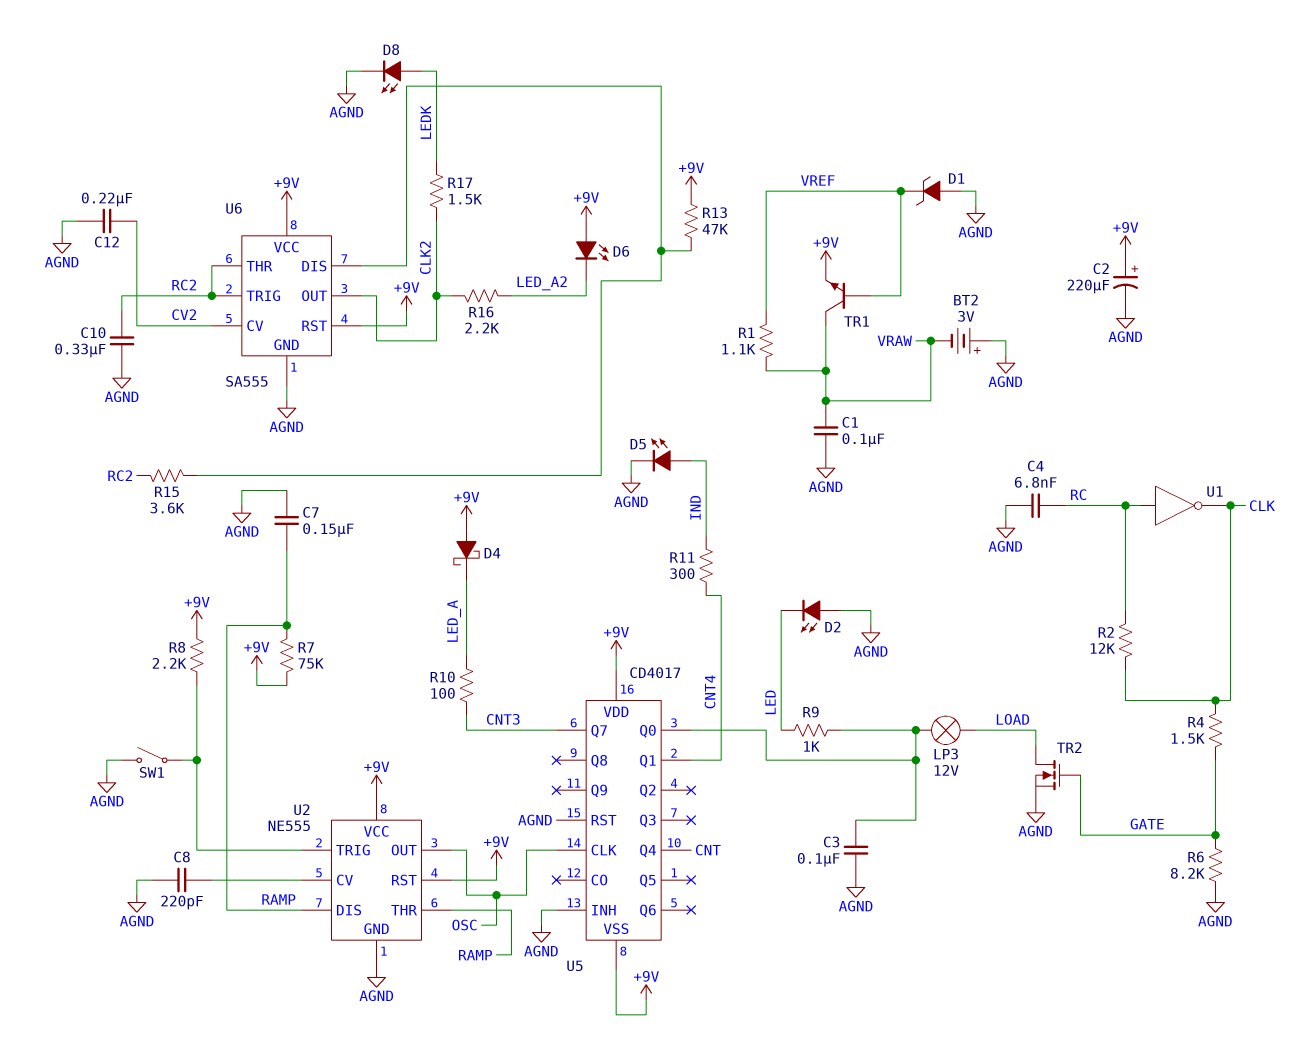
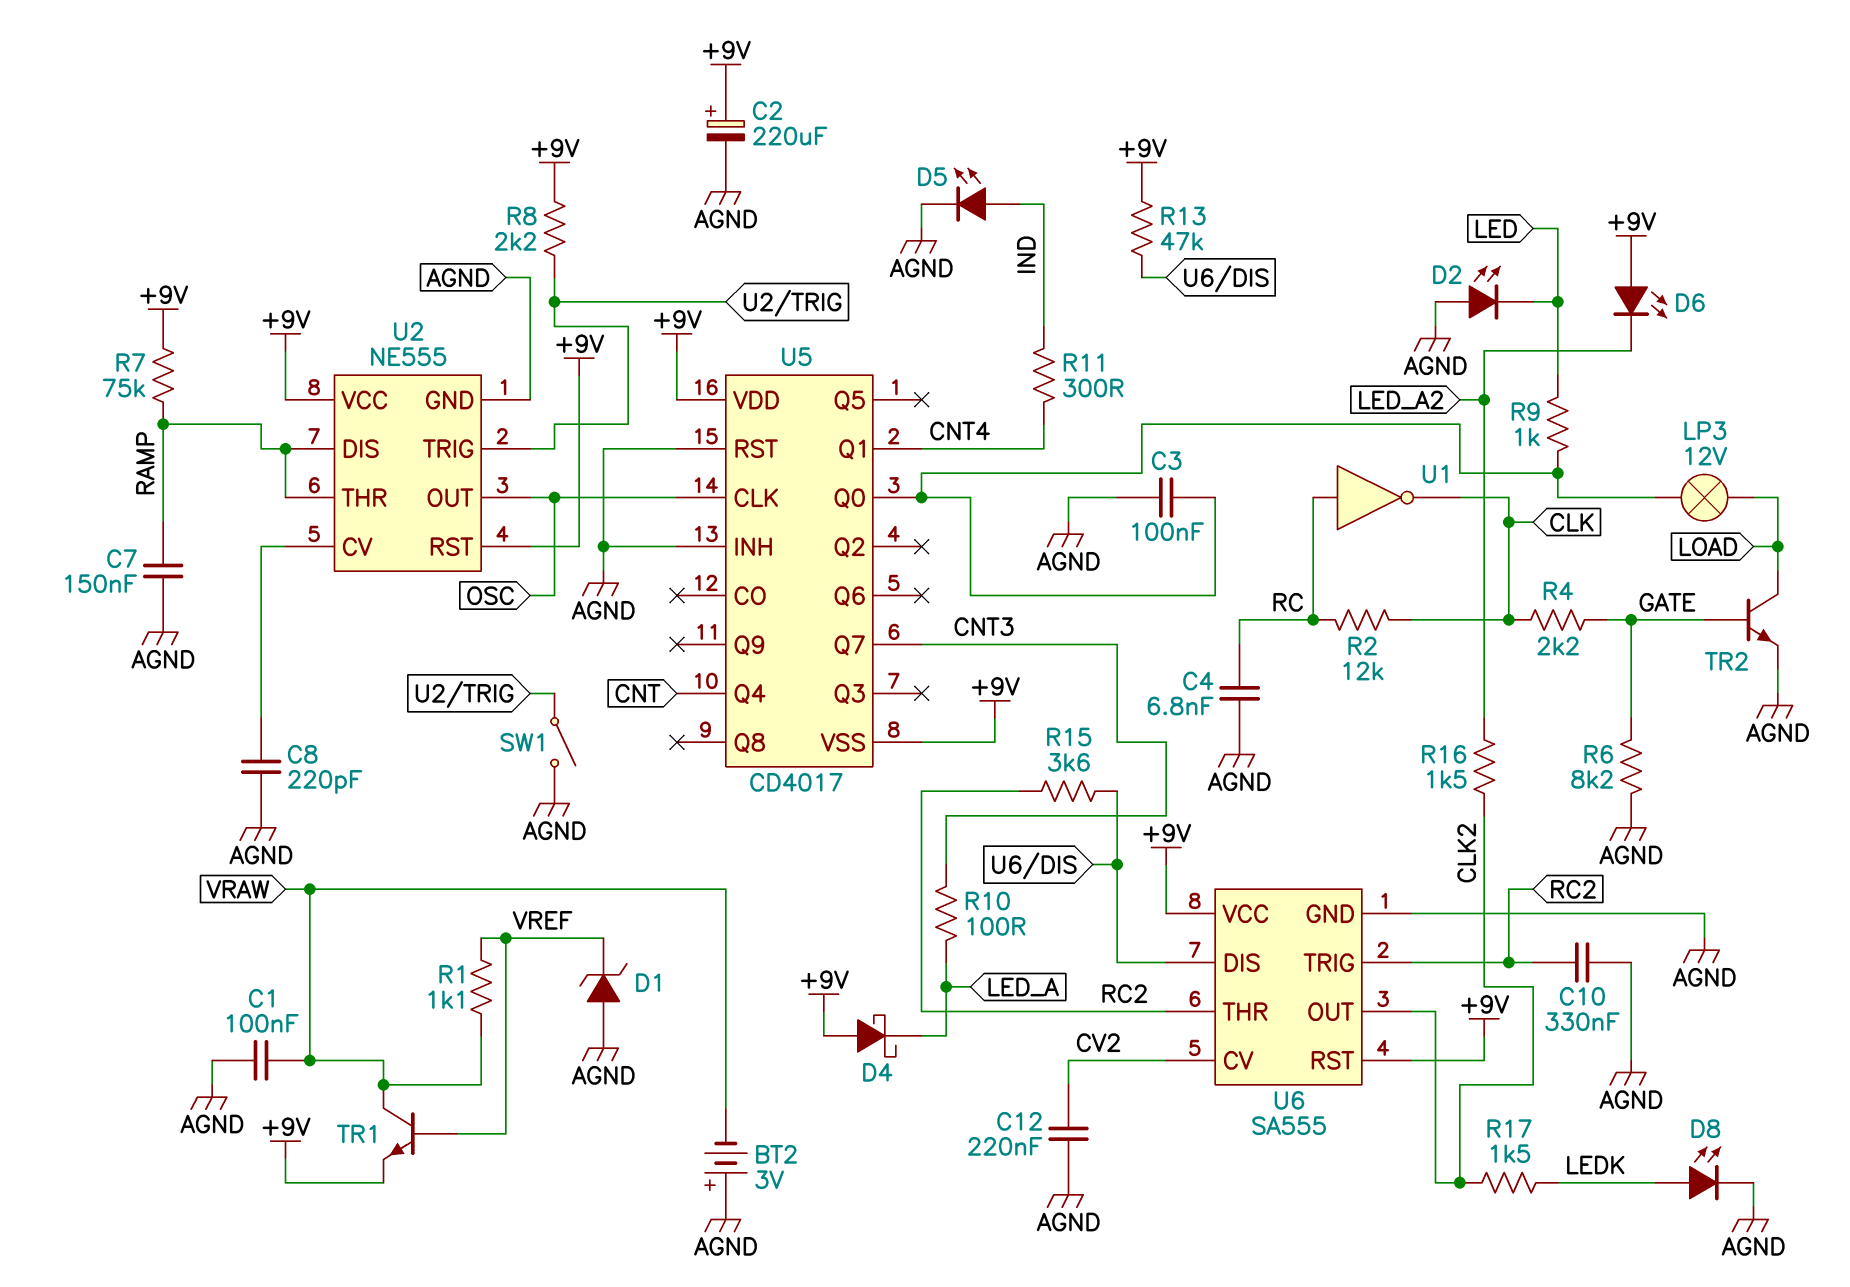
R4: 1.5k (CLK, GATE) -> 2.2k (CLK, GATE)
R16: 2.2k (CLK2, LED_A2) -> 1.5k (CLK2, LED_A2)
TR2: NMOS (G GATE, D LOAD, S AGND) -> NPN (B GATE, C LOAD, E AGND)

